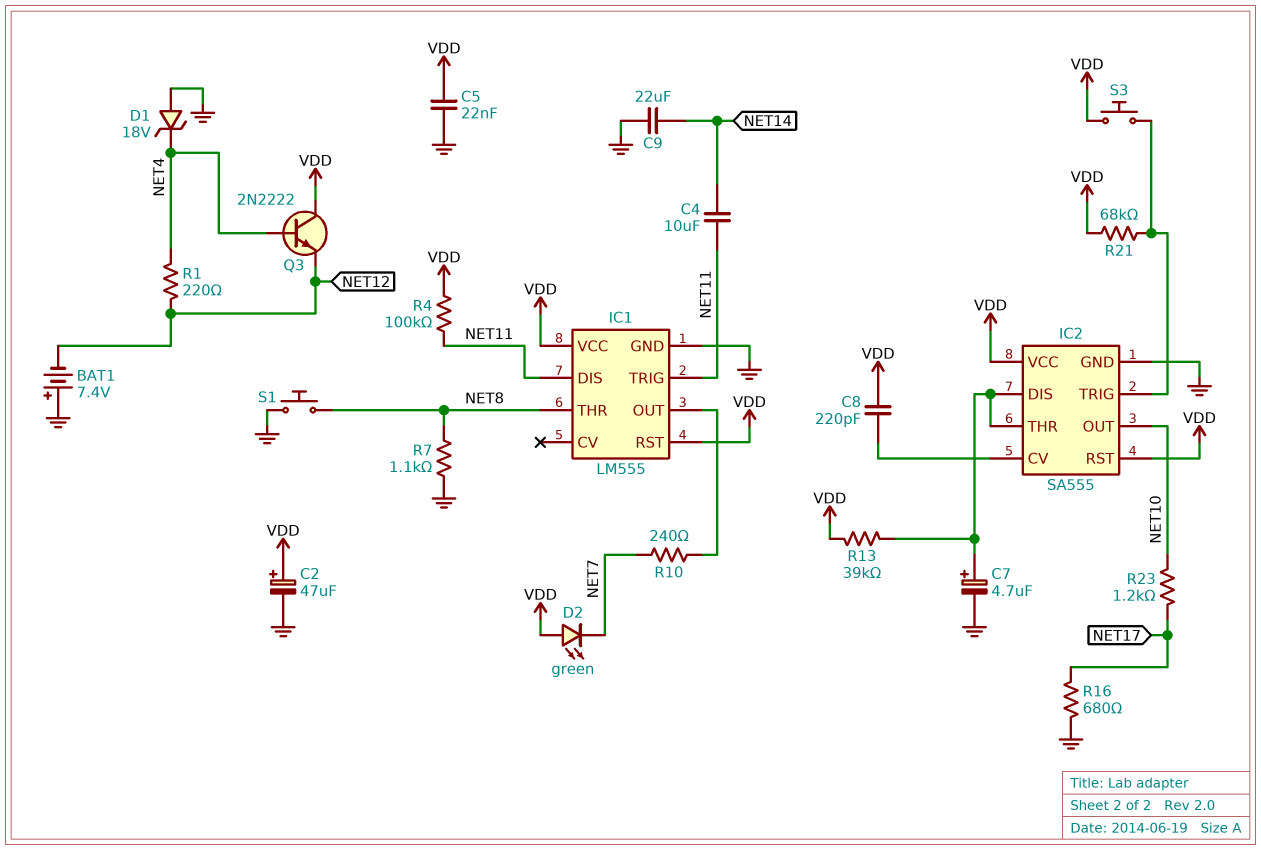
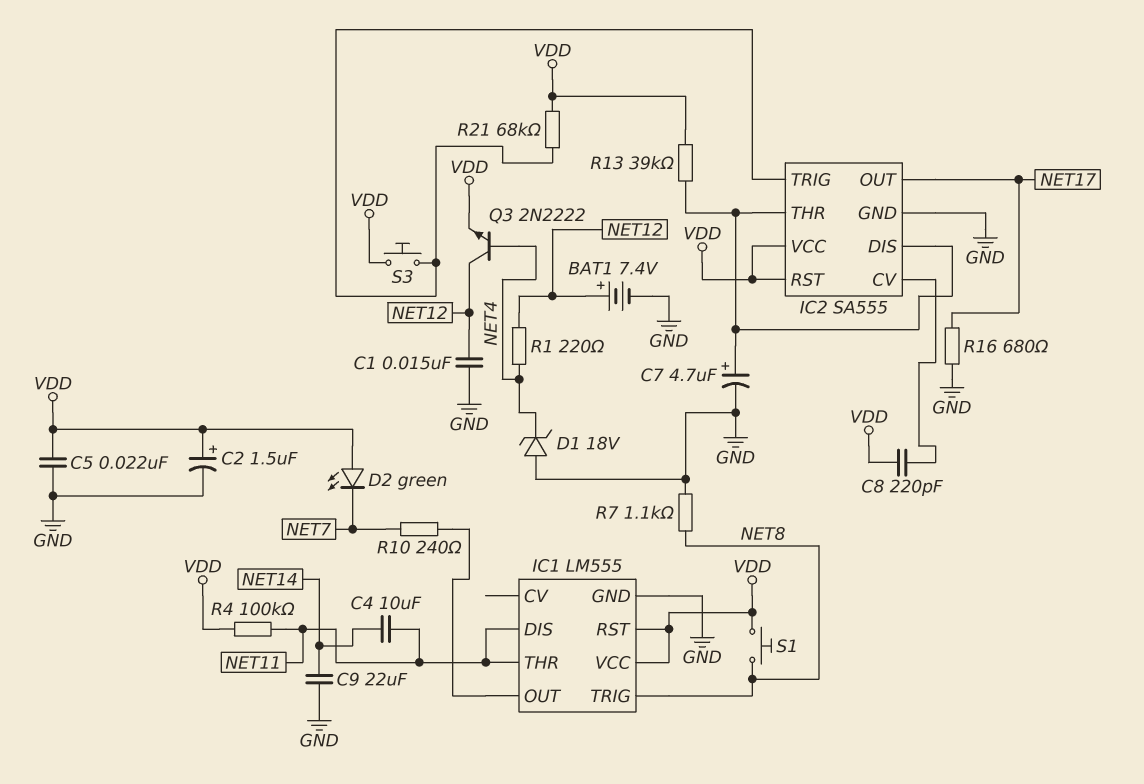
BAT1: 7.4V (plus GND, minus NET12) -> 7.4V (plus NET12, minus GND)
C1: none -> 15nF (GND, NET12)
C2: 47uF (plus VDD, minus GND) -> 1.5uF (plus VDD, minus GND)
IC1 pin THR: NET8 -> NET11
IC1 pin TRIG: NET11 -> NET8
IC2 pin OUT: NET10 -> NET17
Q3: NPN 2N2222 (B NET4, C VDD, E NET12) -> NPN 2N2222 (B NET4, C NET12, E VDD)
R23: 1.2k (NET10, NET17) -> none
S1: button (GND, NET8) -> button (NET8, VDD)

